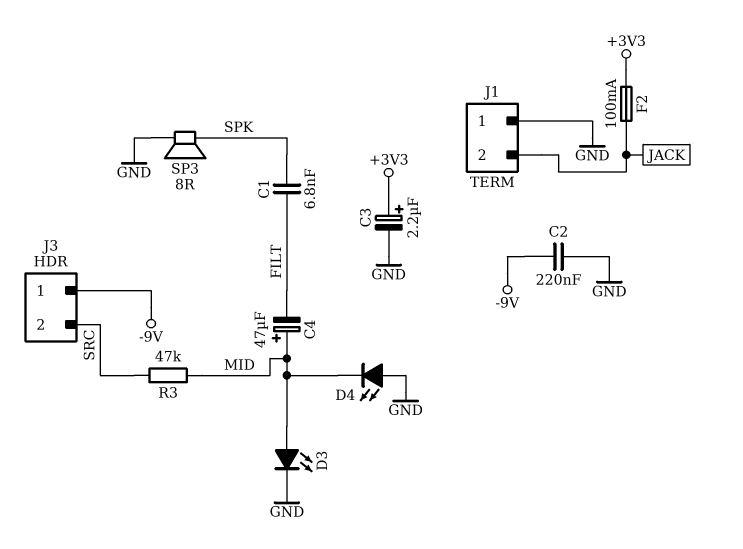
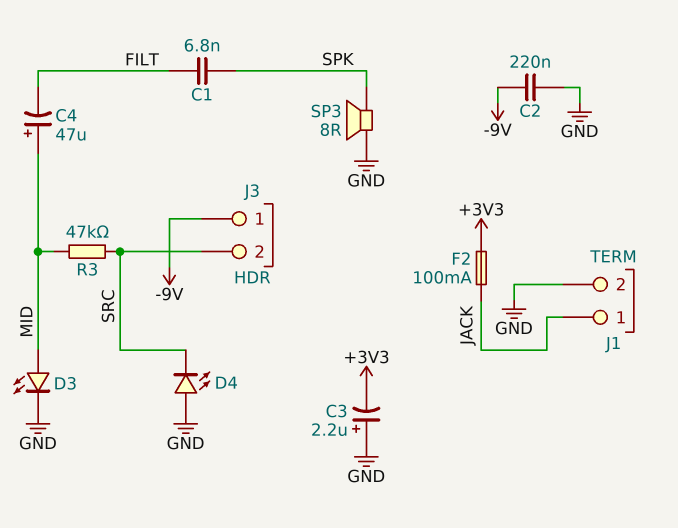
C3: 2.2uF (plus +3V3, minus GND) -> 2.2uF (plus GND, minus +3V3)
D4: LED (A GND, K MID) -> LED (A GND, K SRC)
J1 pin 1: GND -> JACK
J1 pin 2: JACK -> GND

